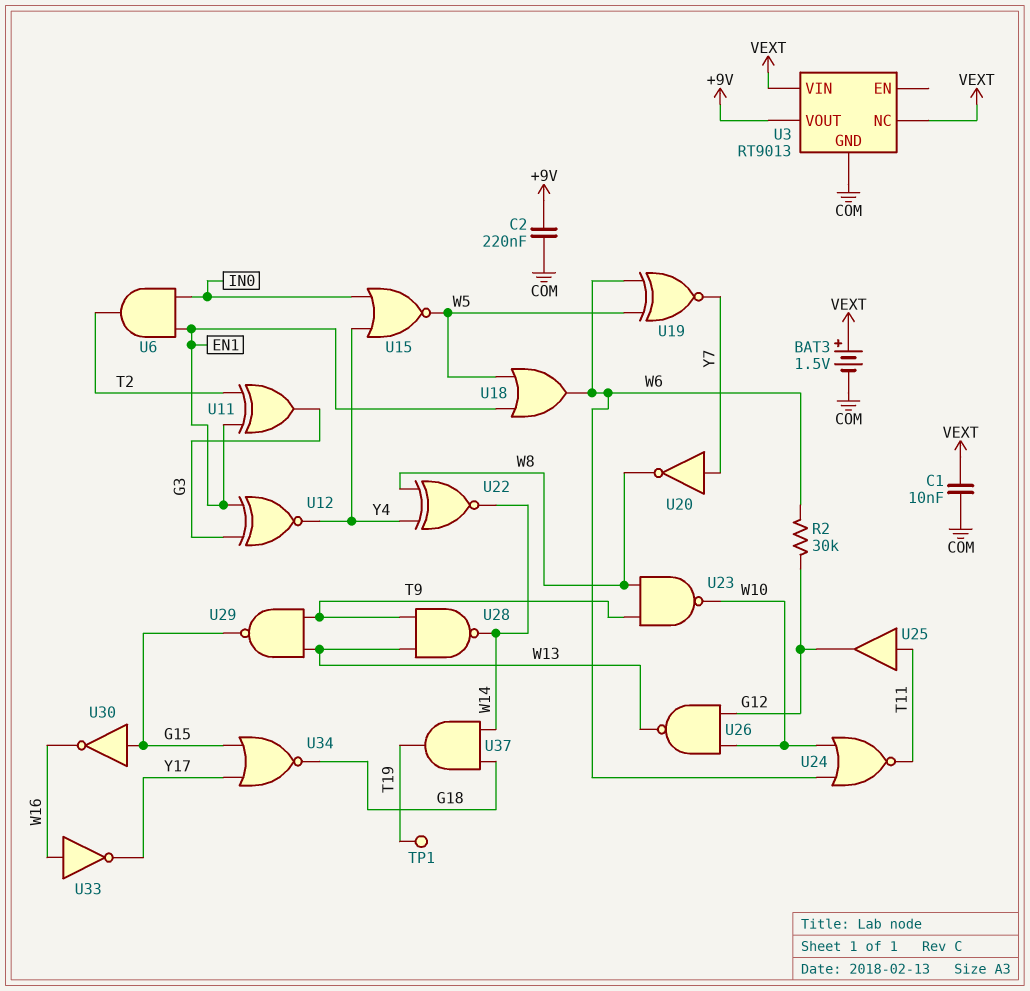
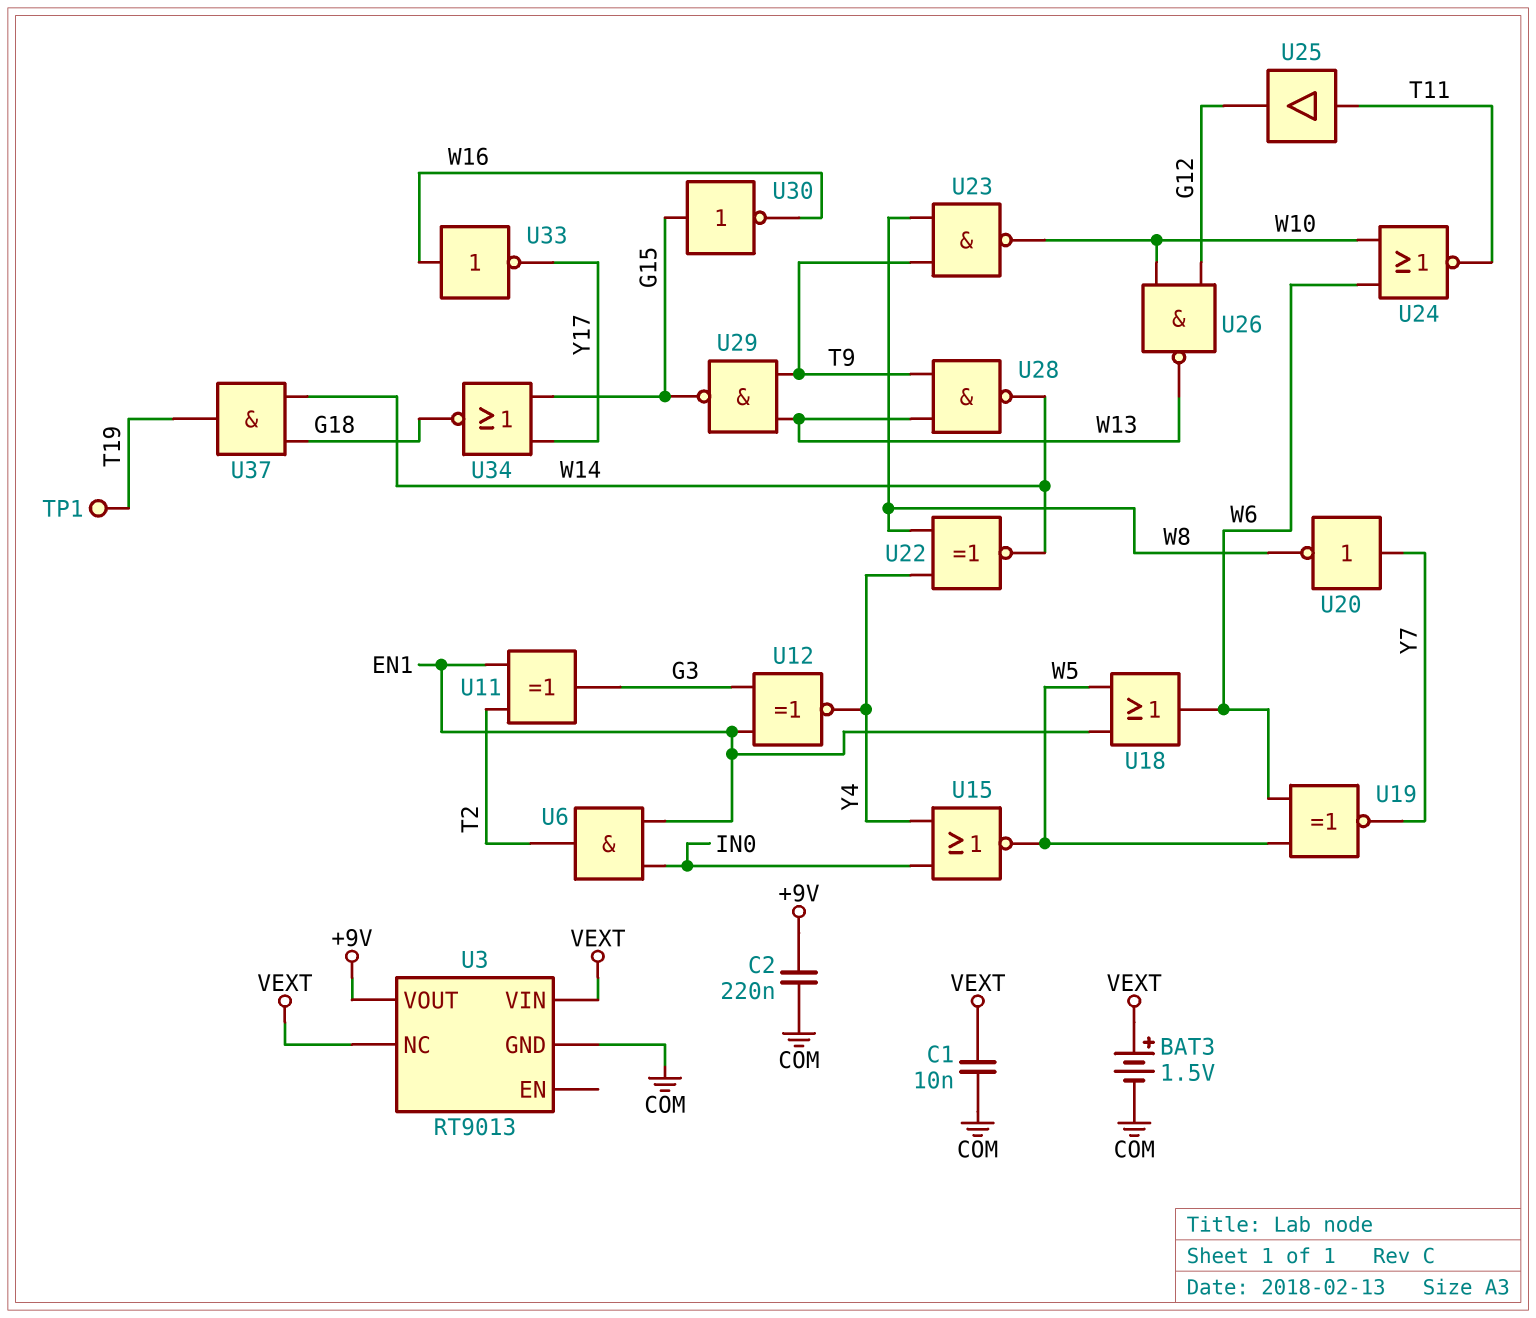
R2: 30k (G12, W6) -> none

